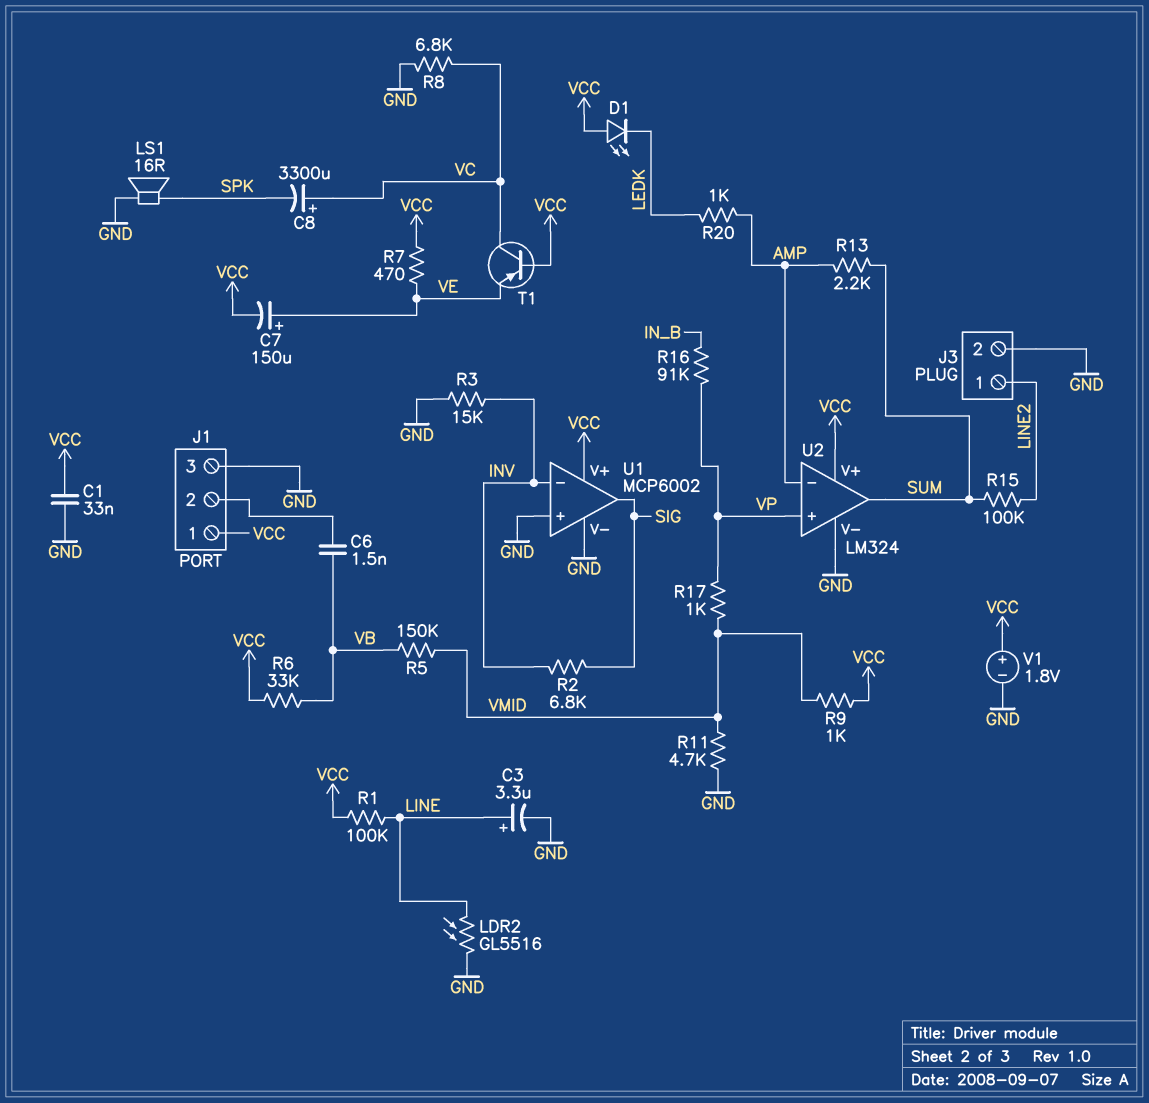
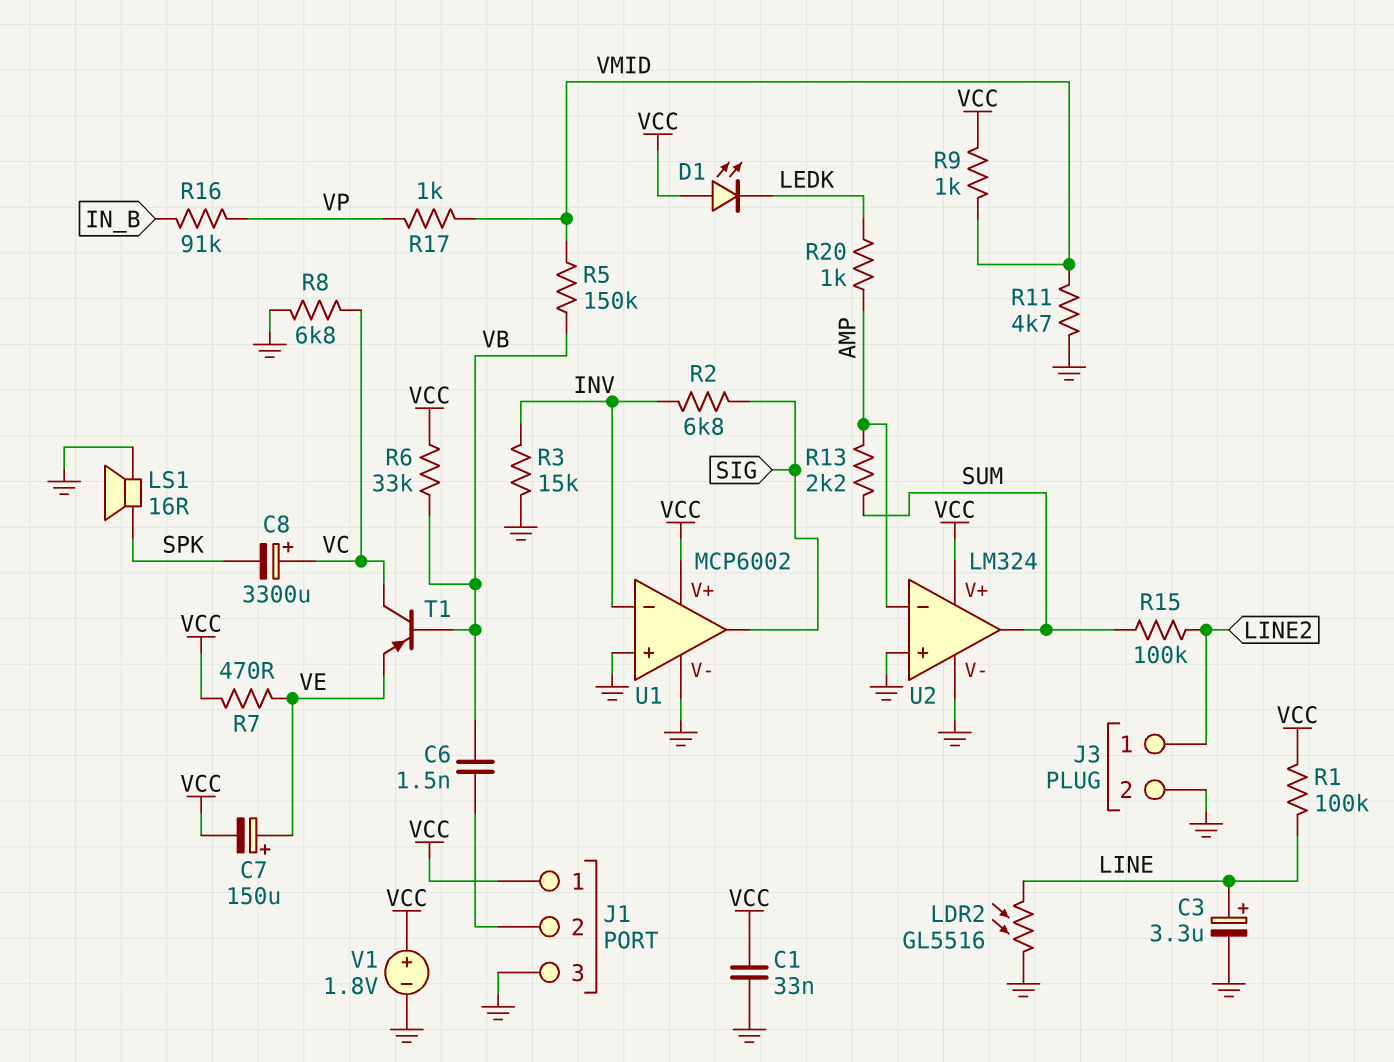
T1: PNP (B VCC, C VC, E VE) -> PNP (B VB, C VC, E VE)
U2 pin in+: VP -> GND

